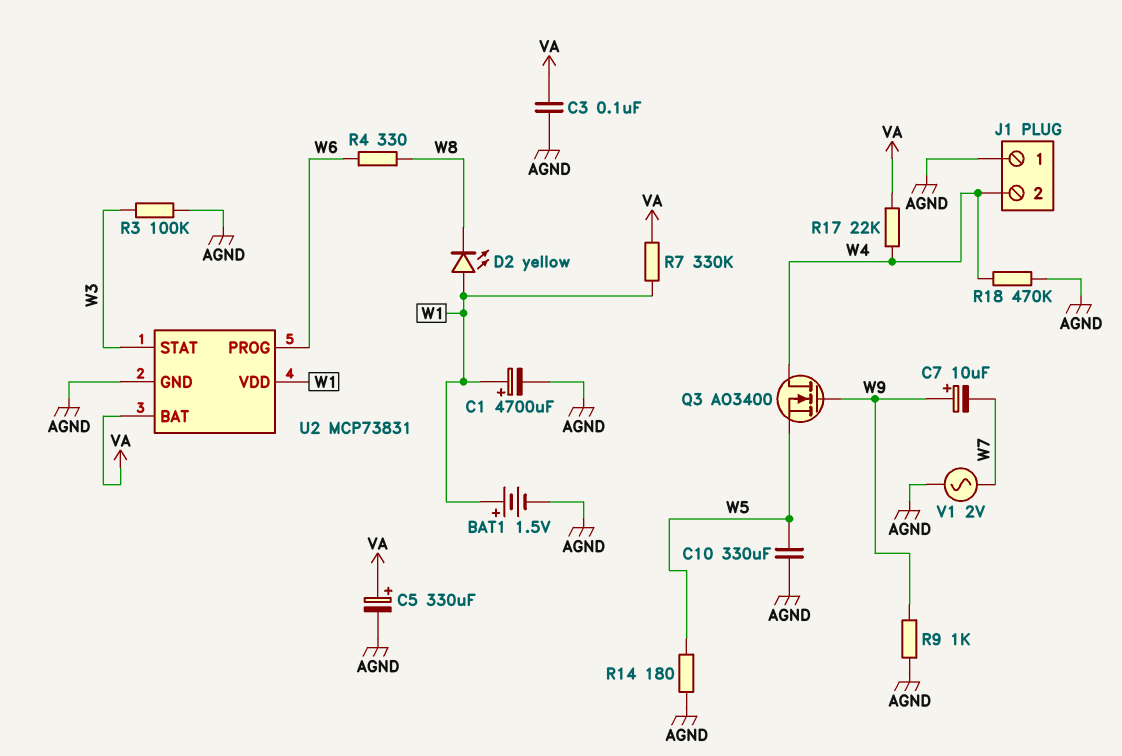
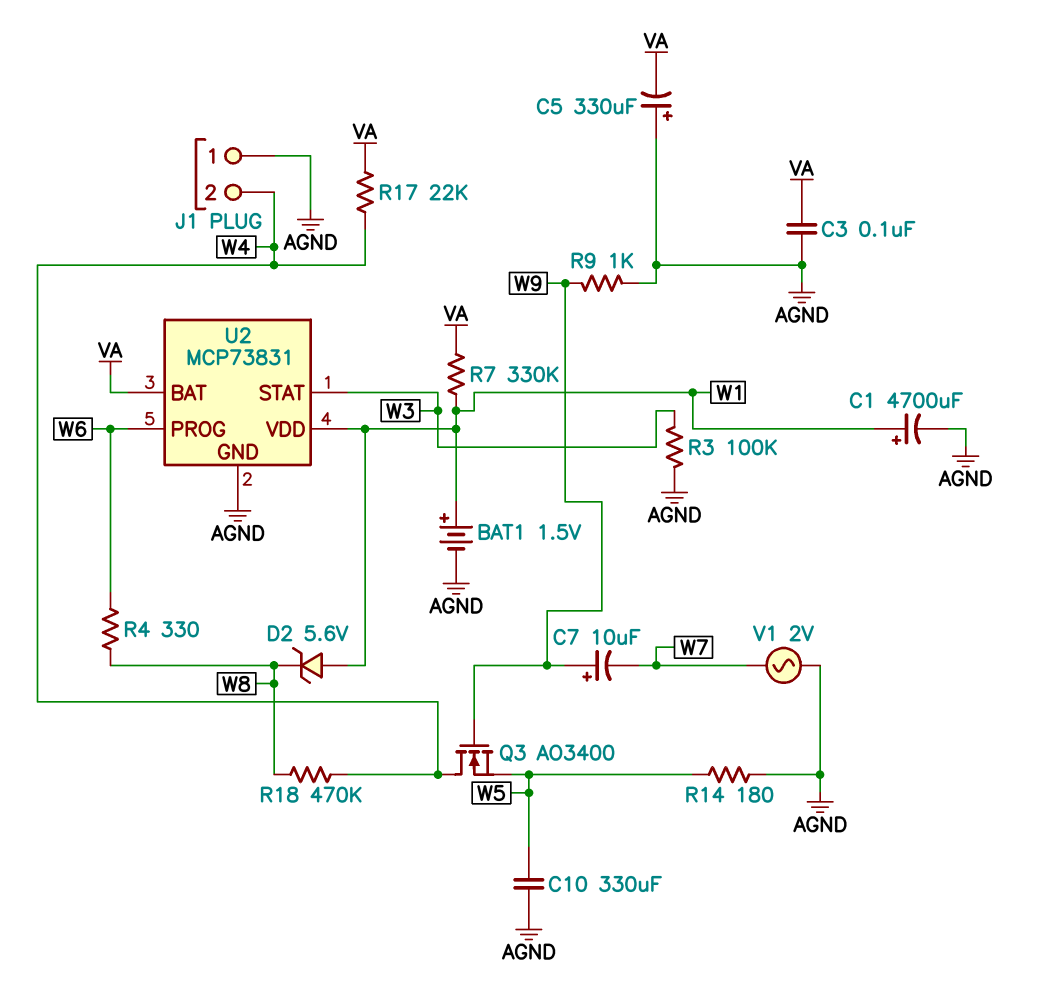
C5: 330uF (plus VA, minus AGND) -> 330uF (plus AGND, minus VA)
D2: LED yellow (A W1, K W8) -> zener 5.6V (A W1, K W8)
R18: 470k (AGND, W4) -> 470k (W4, W8)

